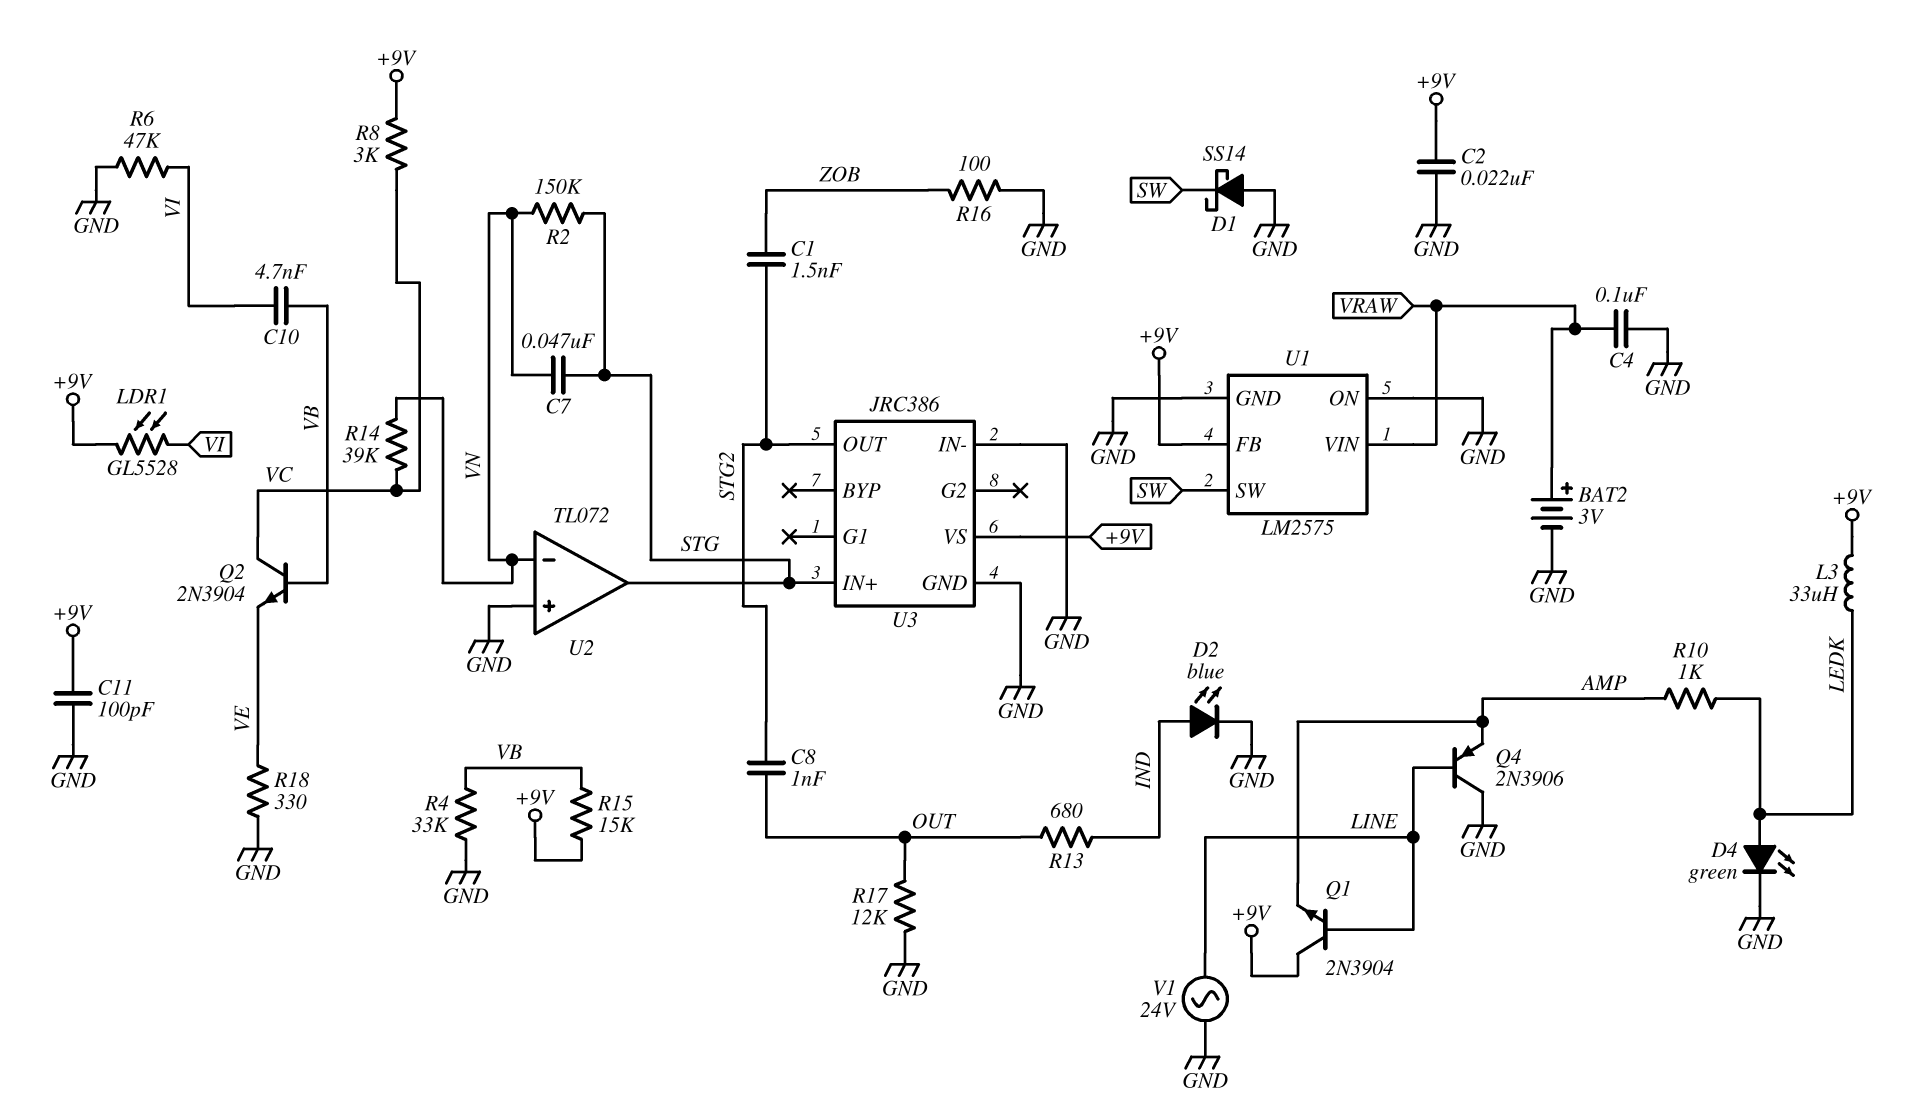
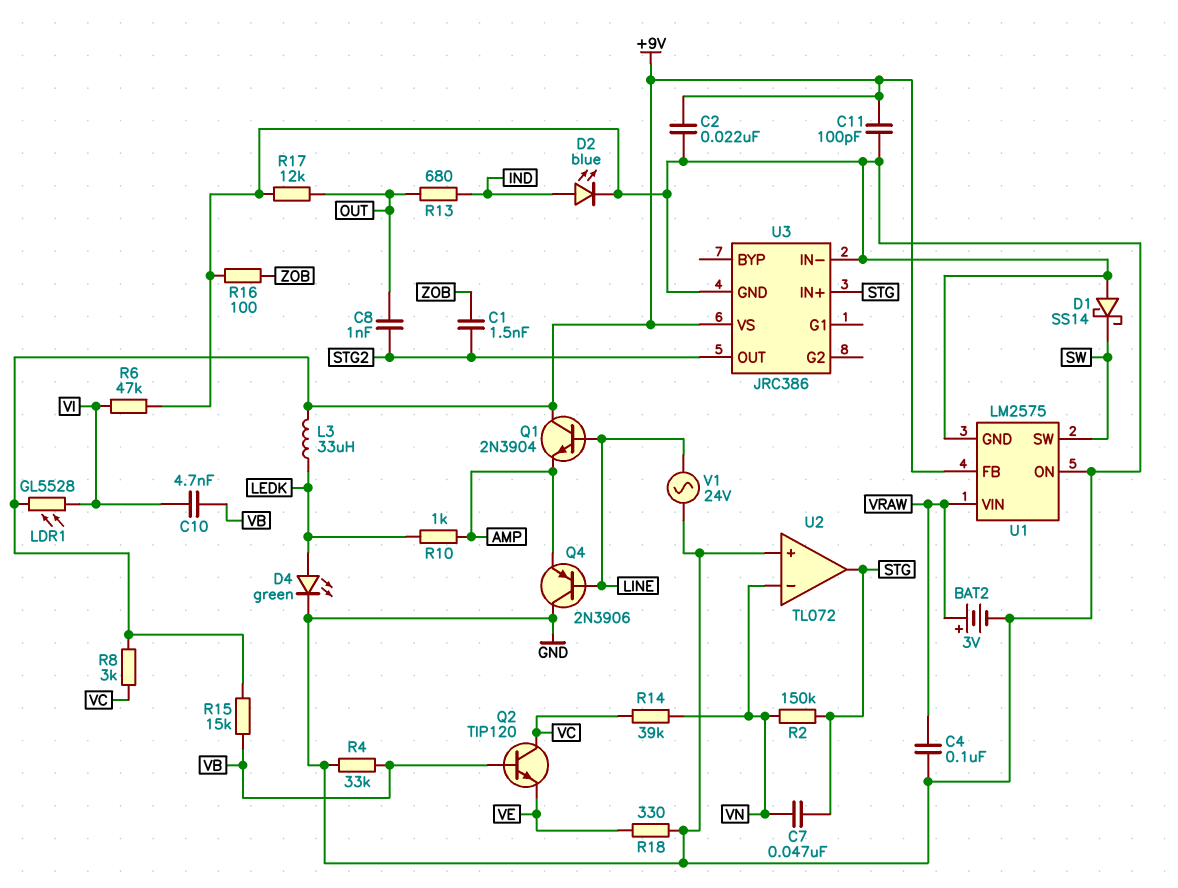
Q2: NPN 2N3904 (B VB, C VC, E VE) -> NPN TIP120 (B VB, C VC, E VE)

